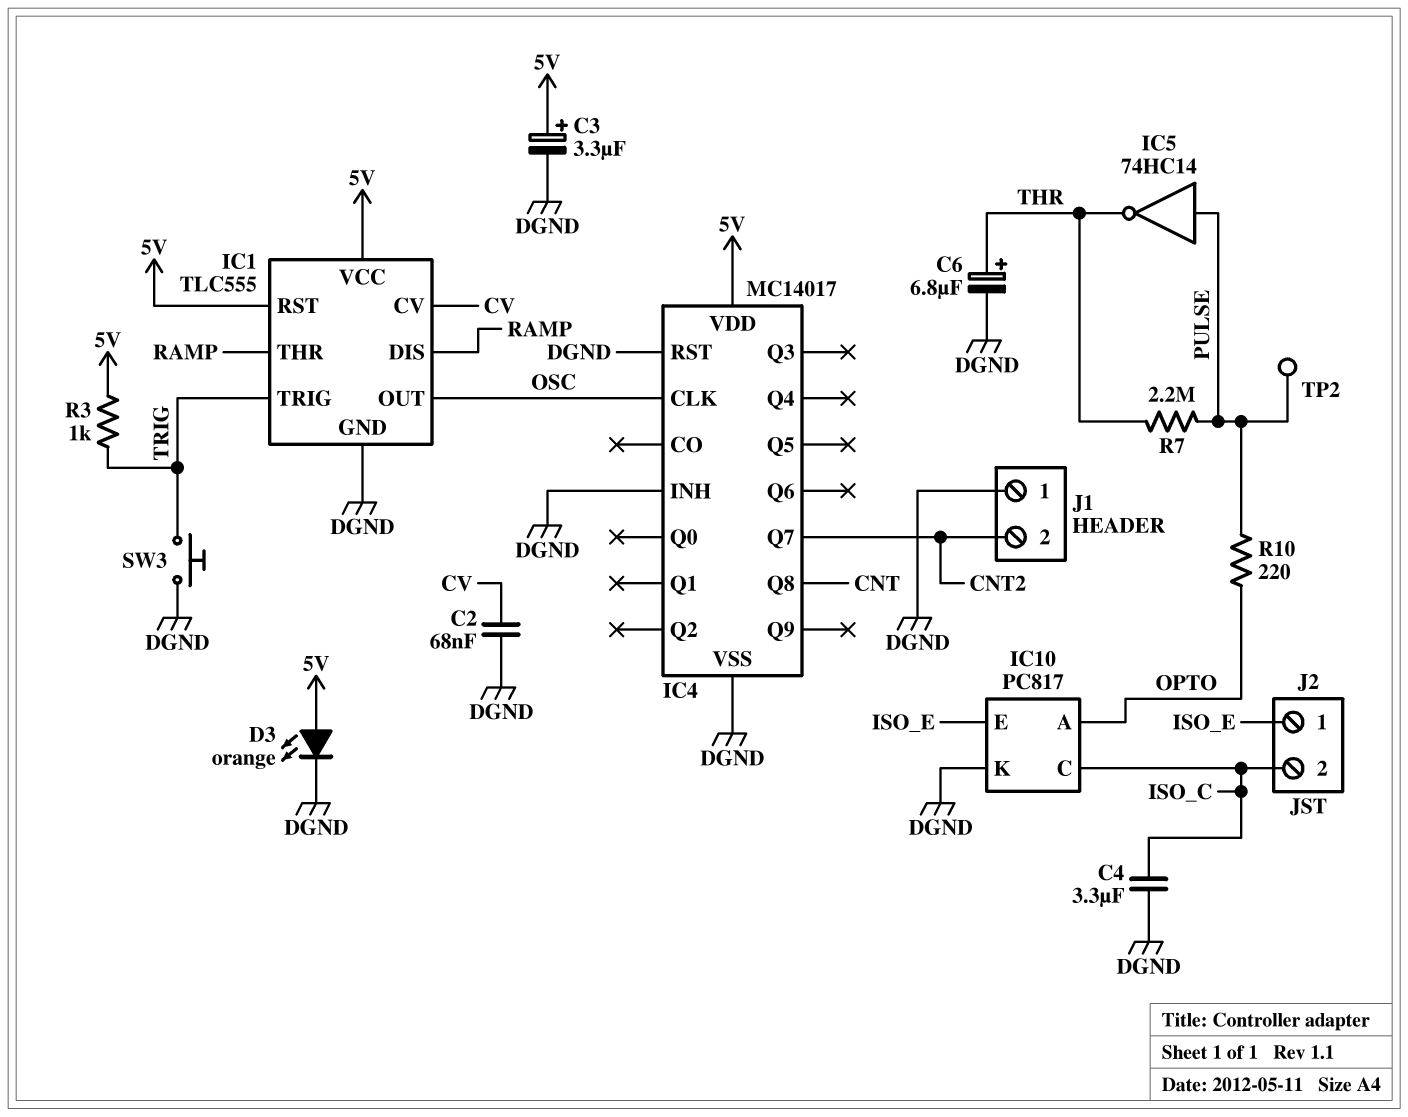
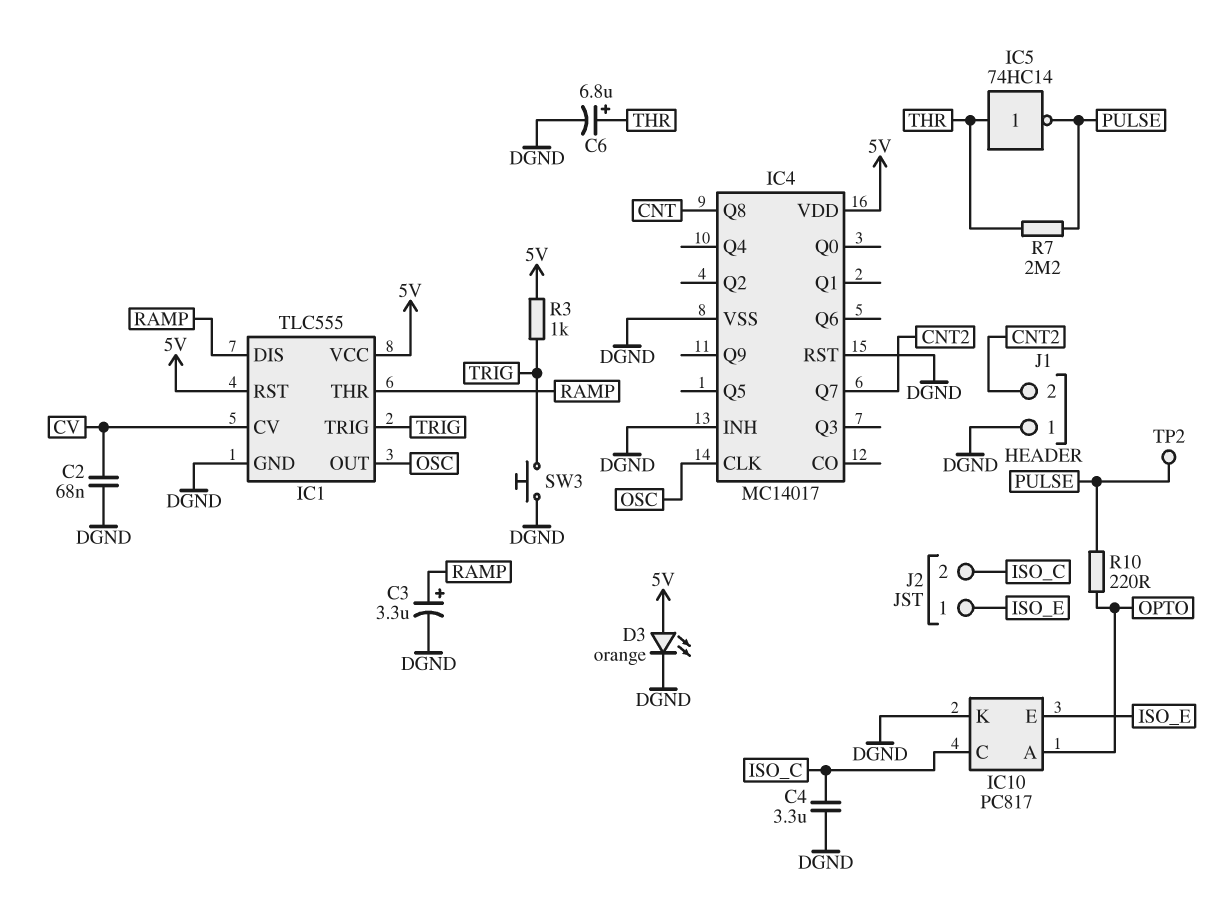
C3: 3.3uF (plus 5V, minus DGND) -> 3.3uF (plus RAMP, minus DGND)
IC5: NOT 74HC14 (in PULSE, out THR) -> NOT 74HC14 (in THR, out PULSE)

